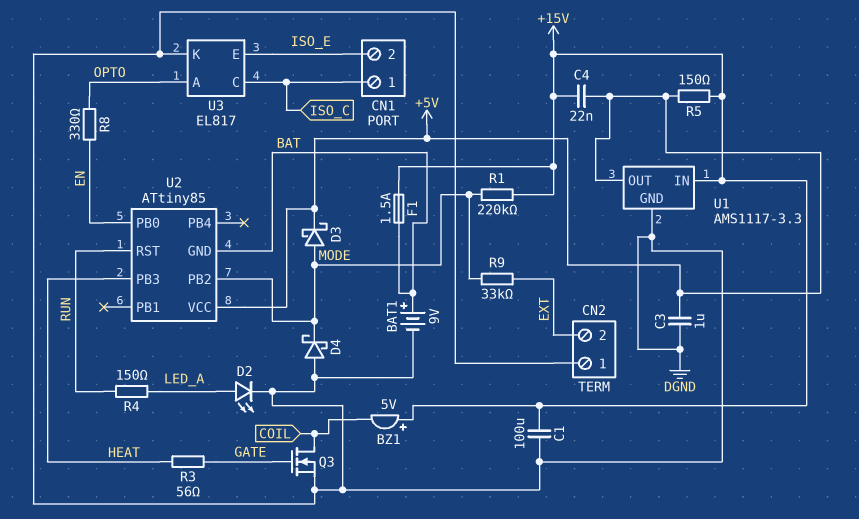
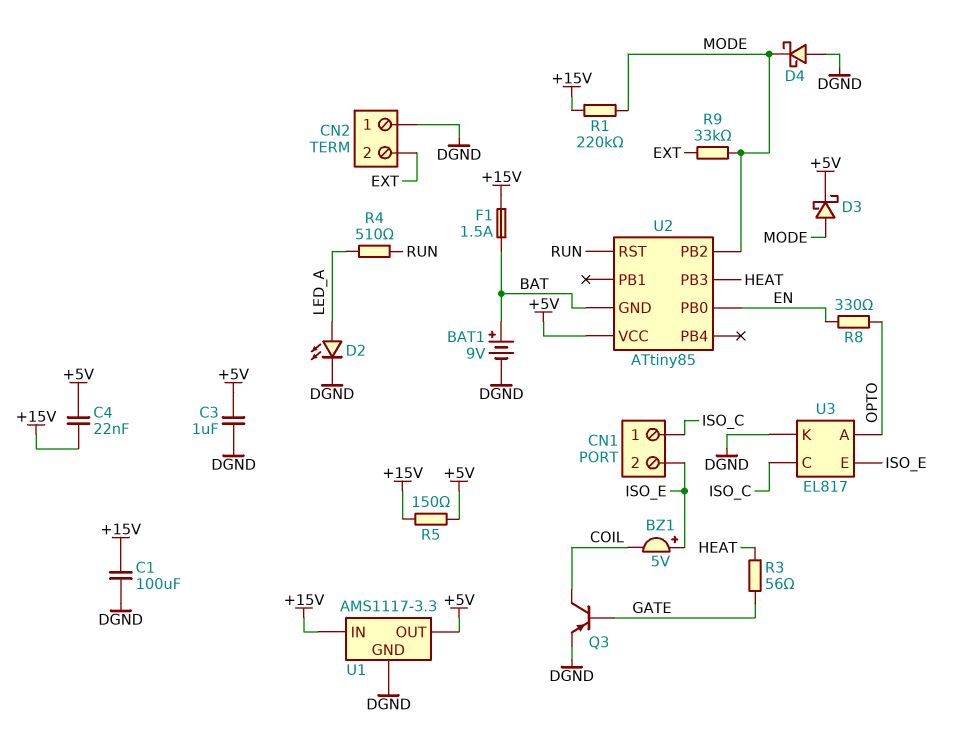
BZ1: buzzer 5V (plus +15V, minus COIL) -> buzzer 5V (plus ISO_E, minus COIL)
Q3: NMOS (G GATE, D COIL, S DGND) -> PNP (B GATE, C COIL, E DGND)
R4: 150 (LED_A, RUN) -> 510 (LED_A, RUN)

